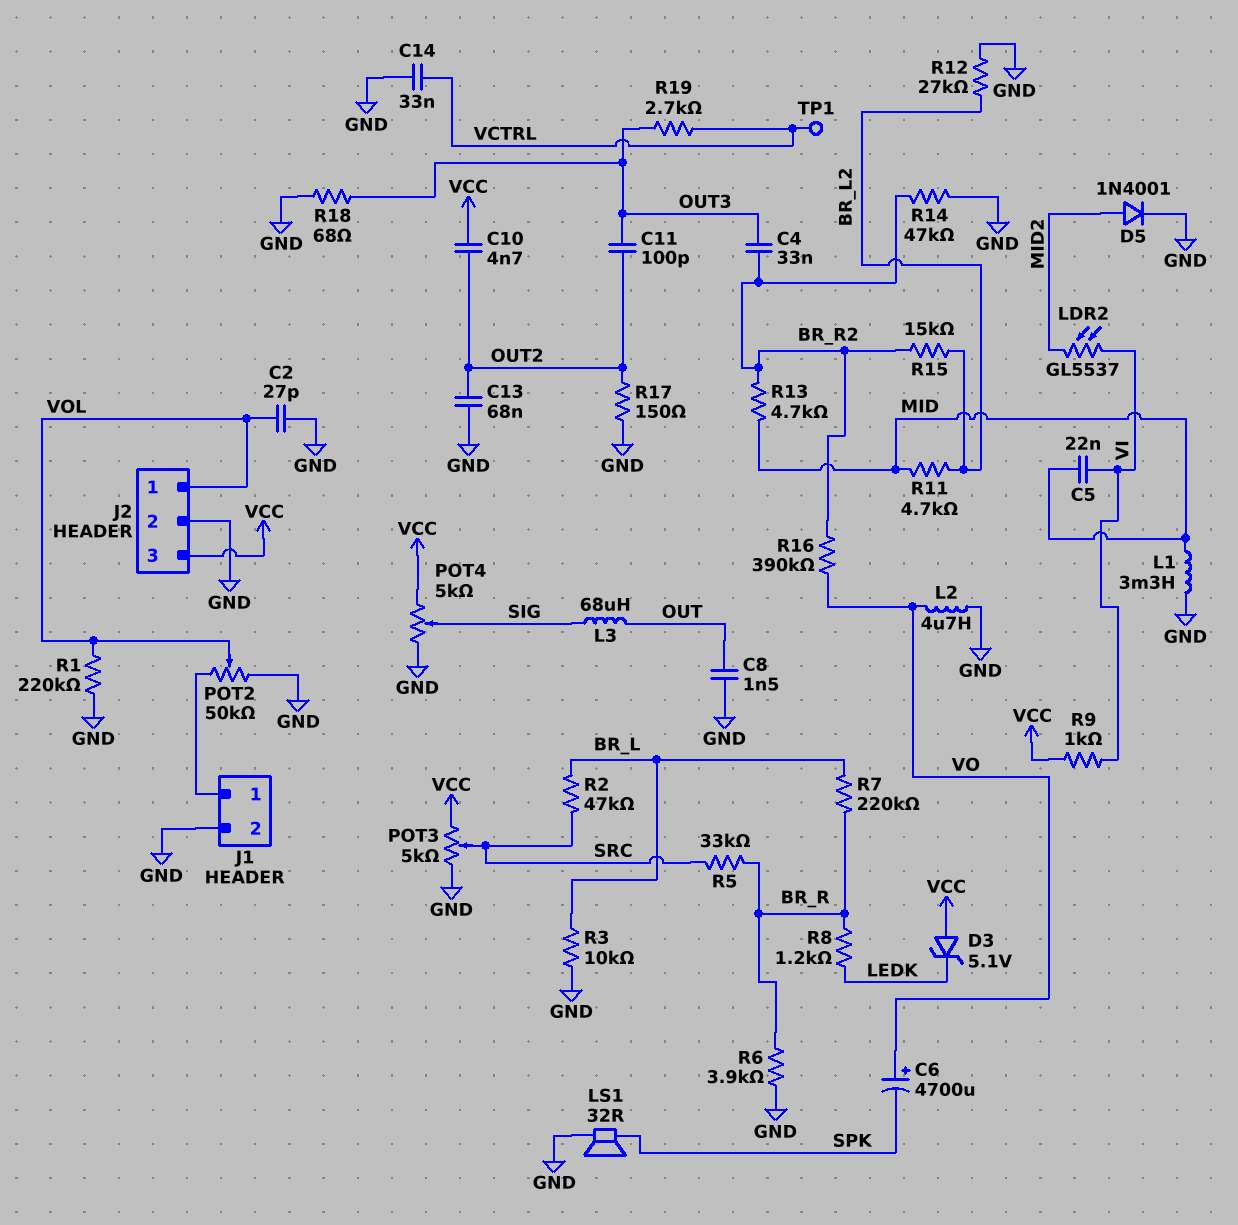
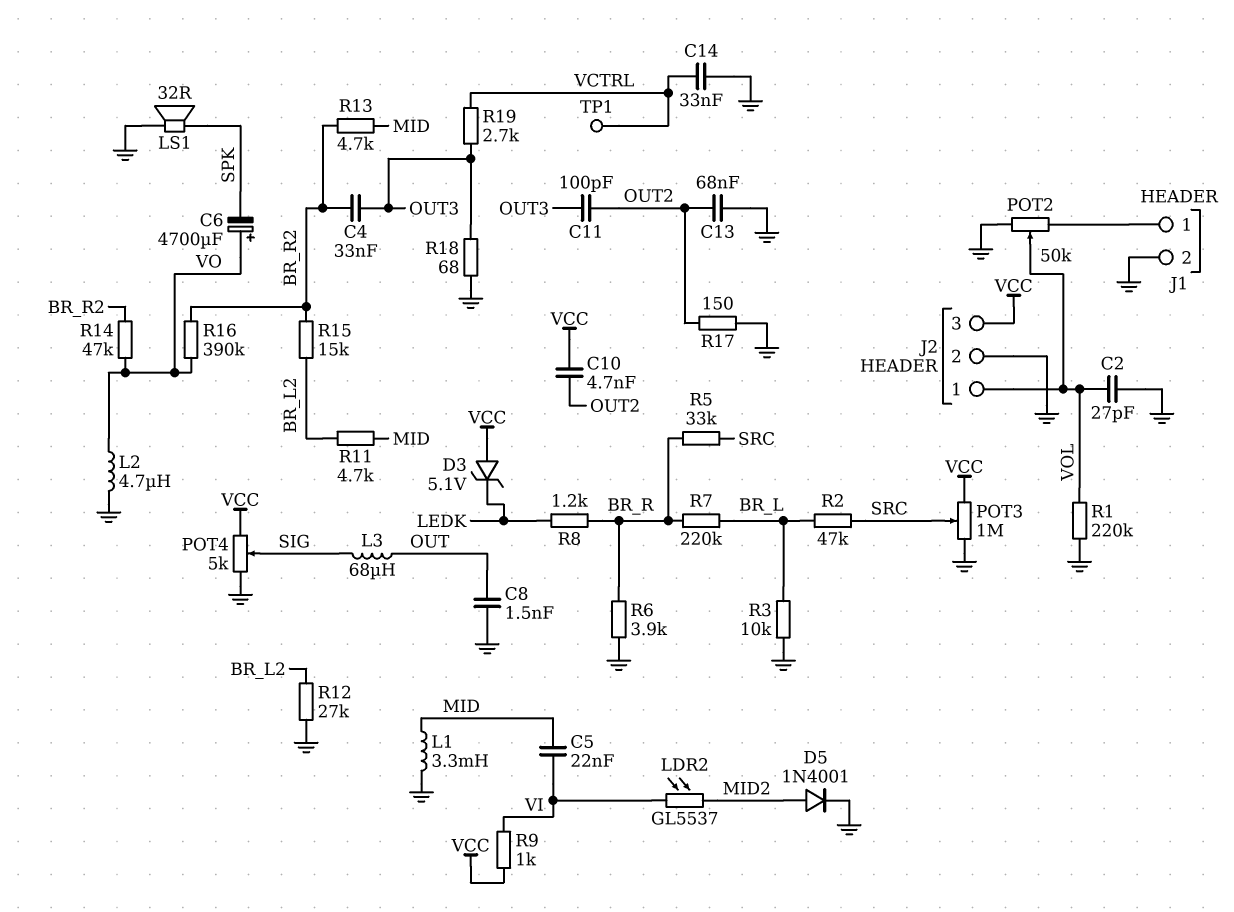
POT3: 5k (GND, VCC, wiper SRC) -> 1M (GND, VCC, wiper SRC)
R14: 47k (BR_R2, GND) -> 47k (BR_R2, VO)

